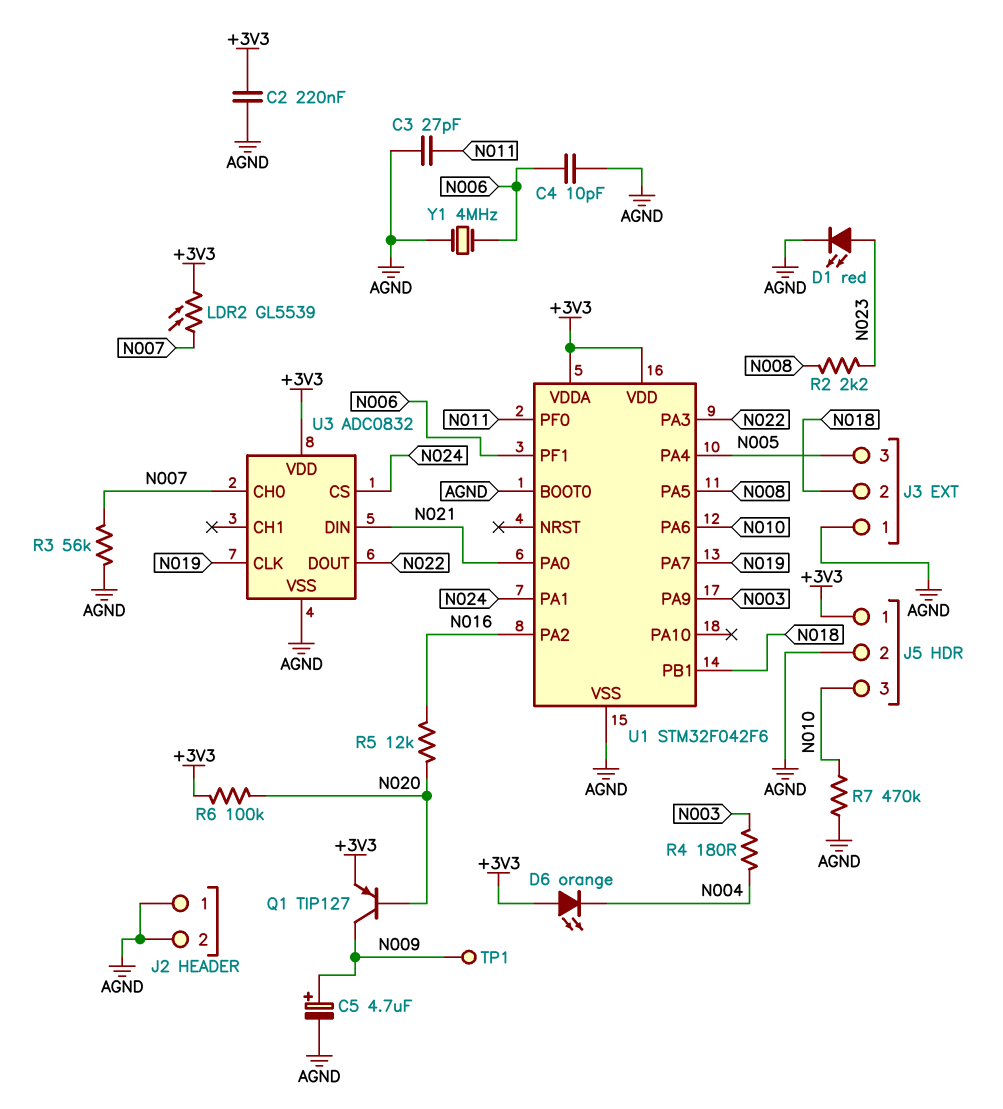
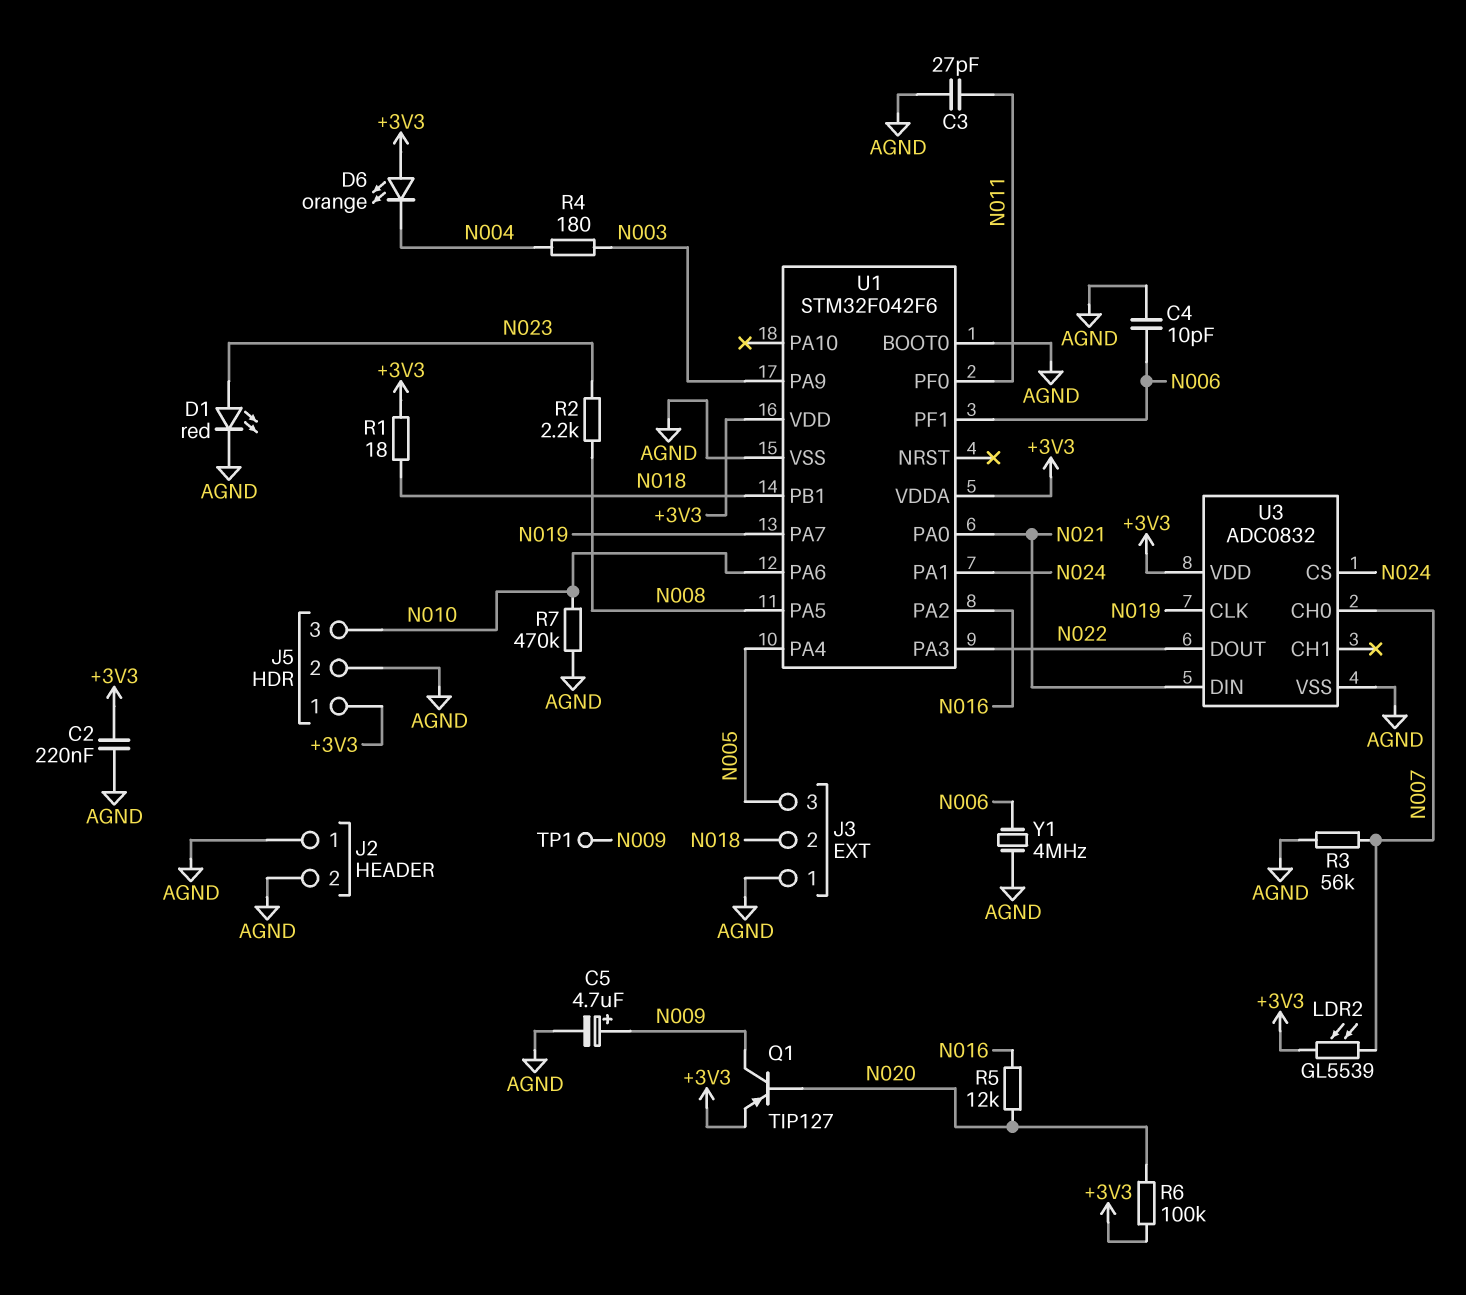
R1: none -> 18 (+3V3, N018)

